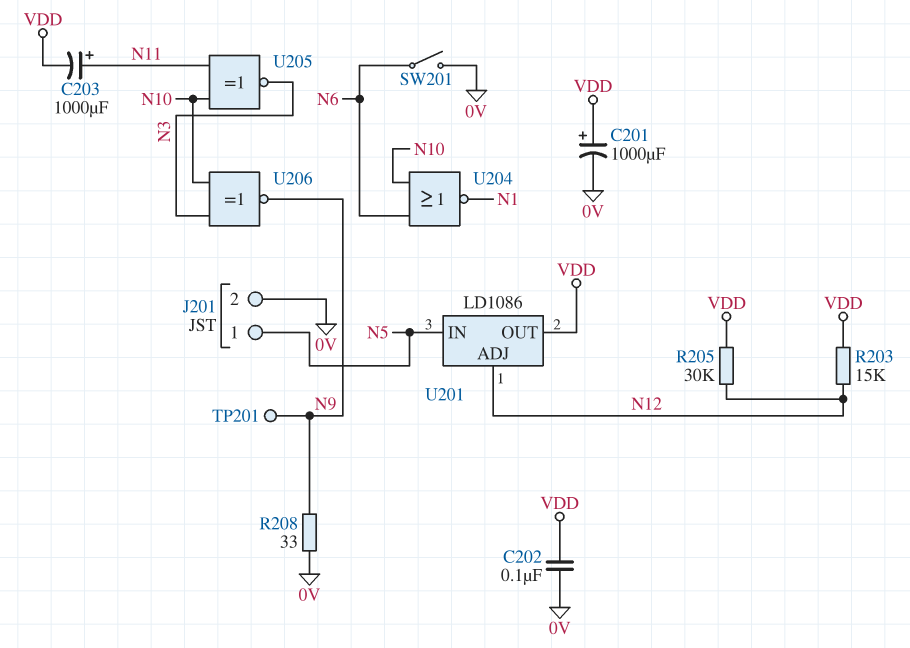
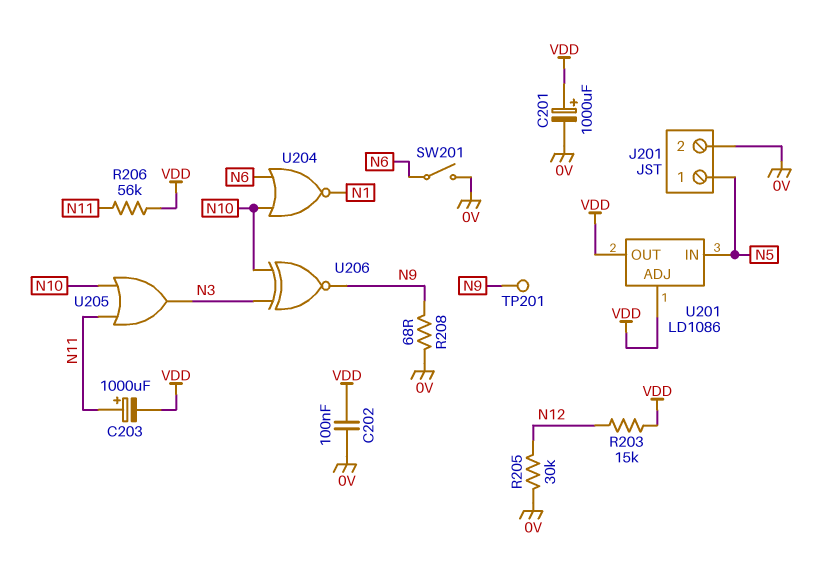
R205: 30k (N12, VDD) -> 30k (0V, N12)
R206: none -> 56k (N11, VDD)
R208: 33 (0V, N9) -> 68 (0V, N9)
U201 pin ADJ: N12 -> VDD
U205: XNOR (in N10, in N11, out N3) -> OR (in N10, in N11, out N3)

